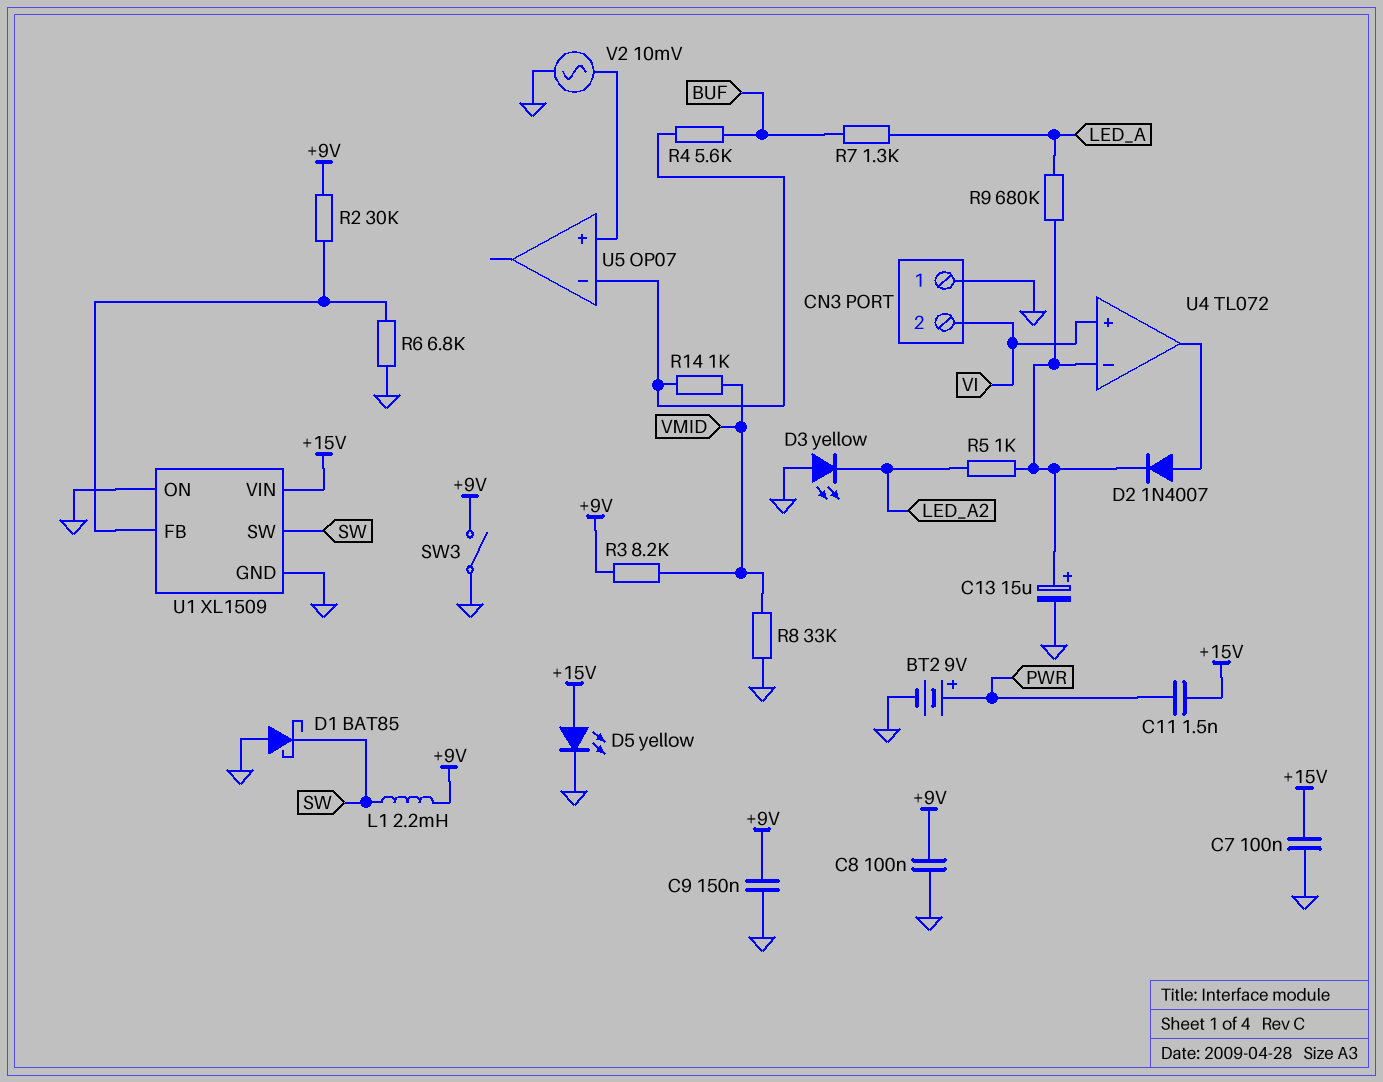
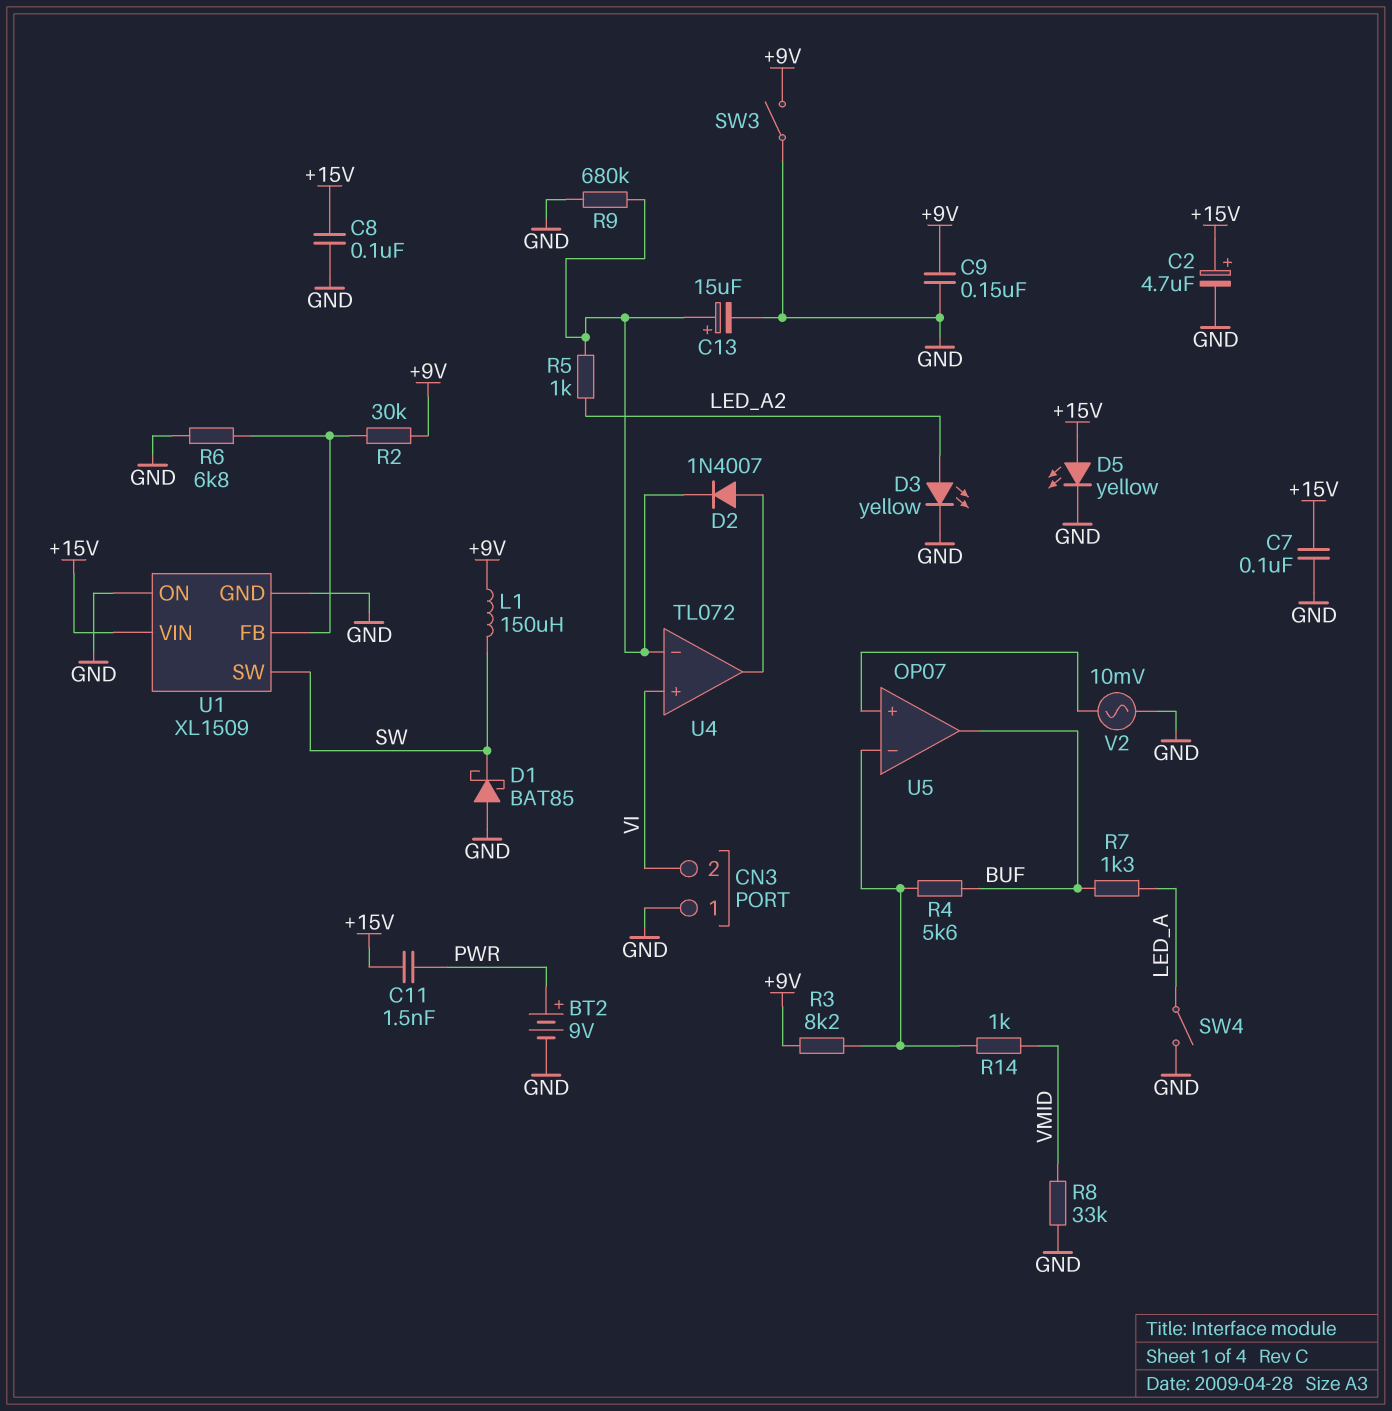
C2: none -> 4.7uF (plus +15V, minus GND)
C8: 100nF (+9V, GND) -> 100nF (+15V, GND)
D3: LED yellow (A GND, K LED_A2) -> LED yellow (A LED_A2, K GND)
L1: 2.2mH (+9V, SW) -> 150uH (+9V, SW)
R3: 8.2k (+9V, VMID) -> 8.2k (+9V, U5/in-)
R9: 680k (LED_A, U4/in-) -> 680k (GND, U4/in-)
SW4: none -> switch (GND, LED_A)
U5 pin out: none -> BUF

